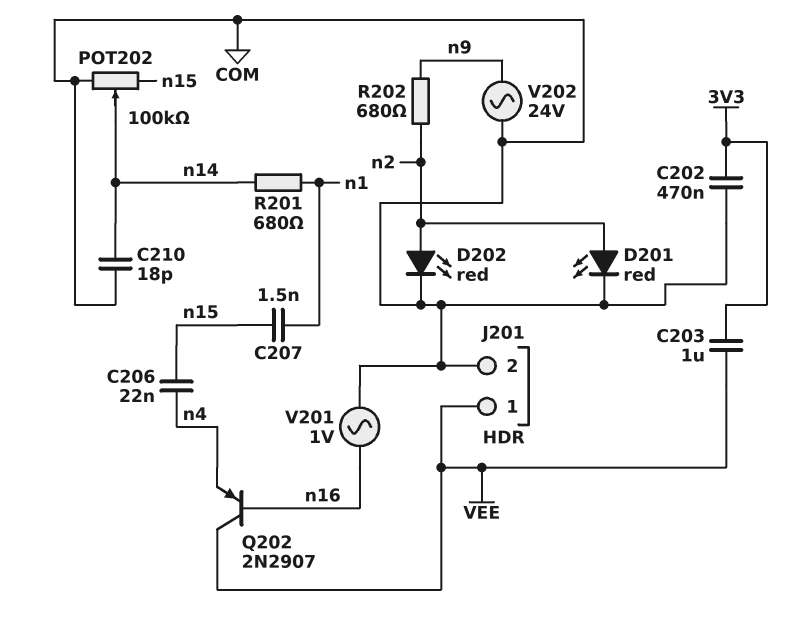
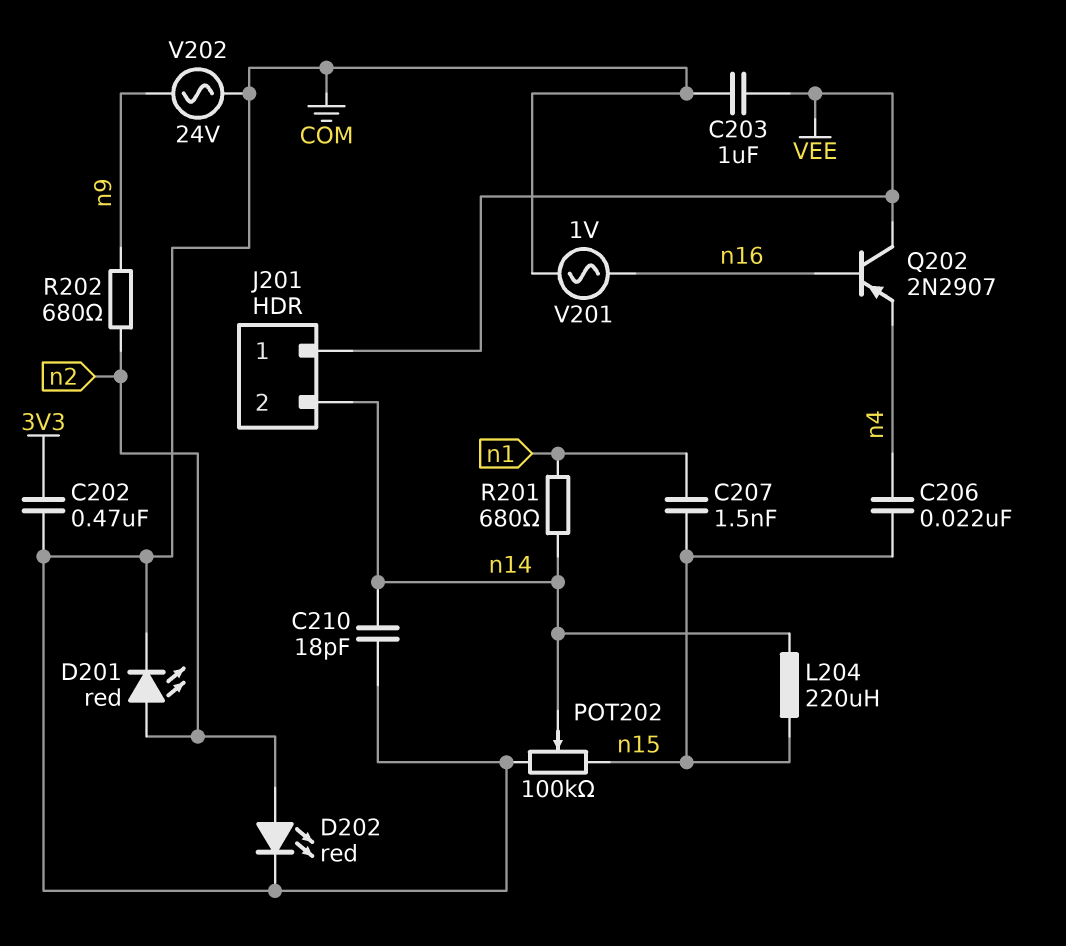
C203: 1uF (3V3, VEE) -> 1uF (COM, VEE)
J201 pin 2: COM -> n14
L204: none -> 220uH (n14, n15)

